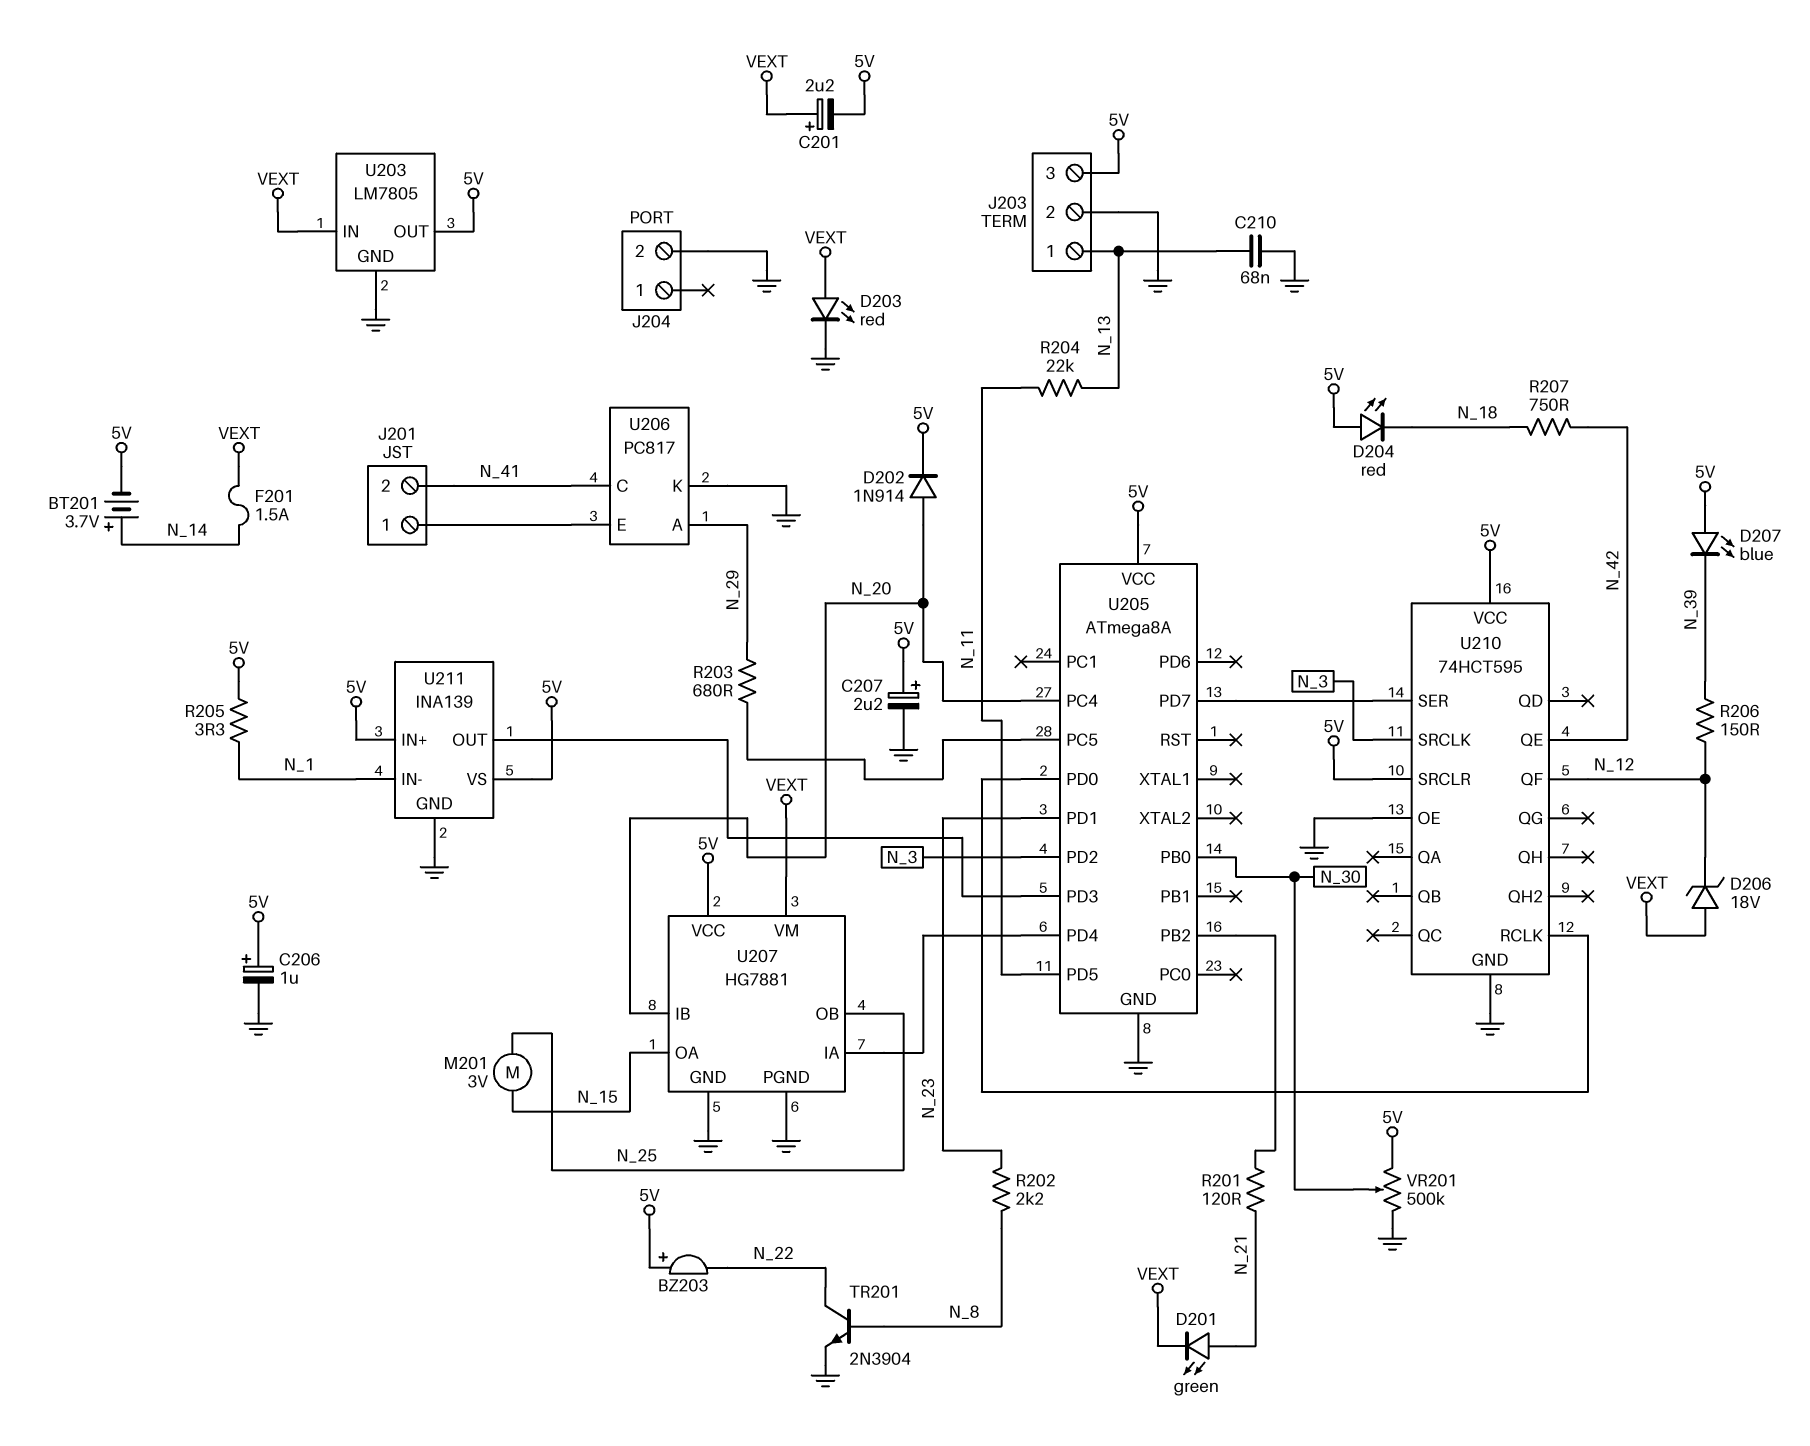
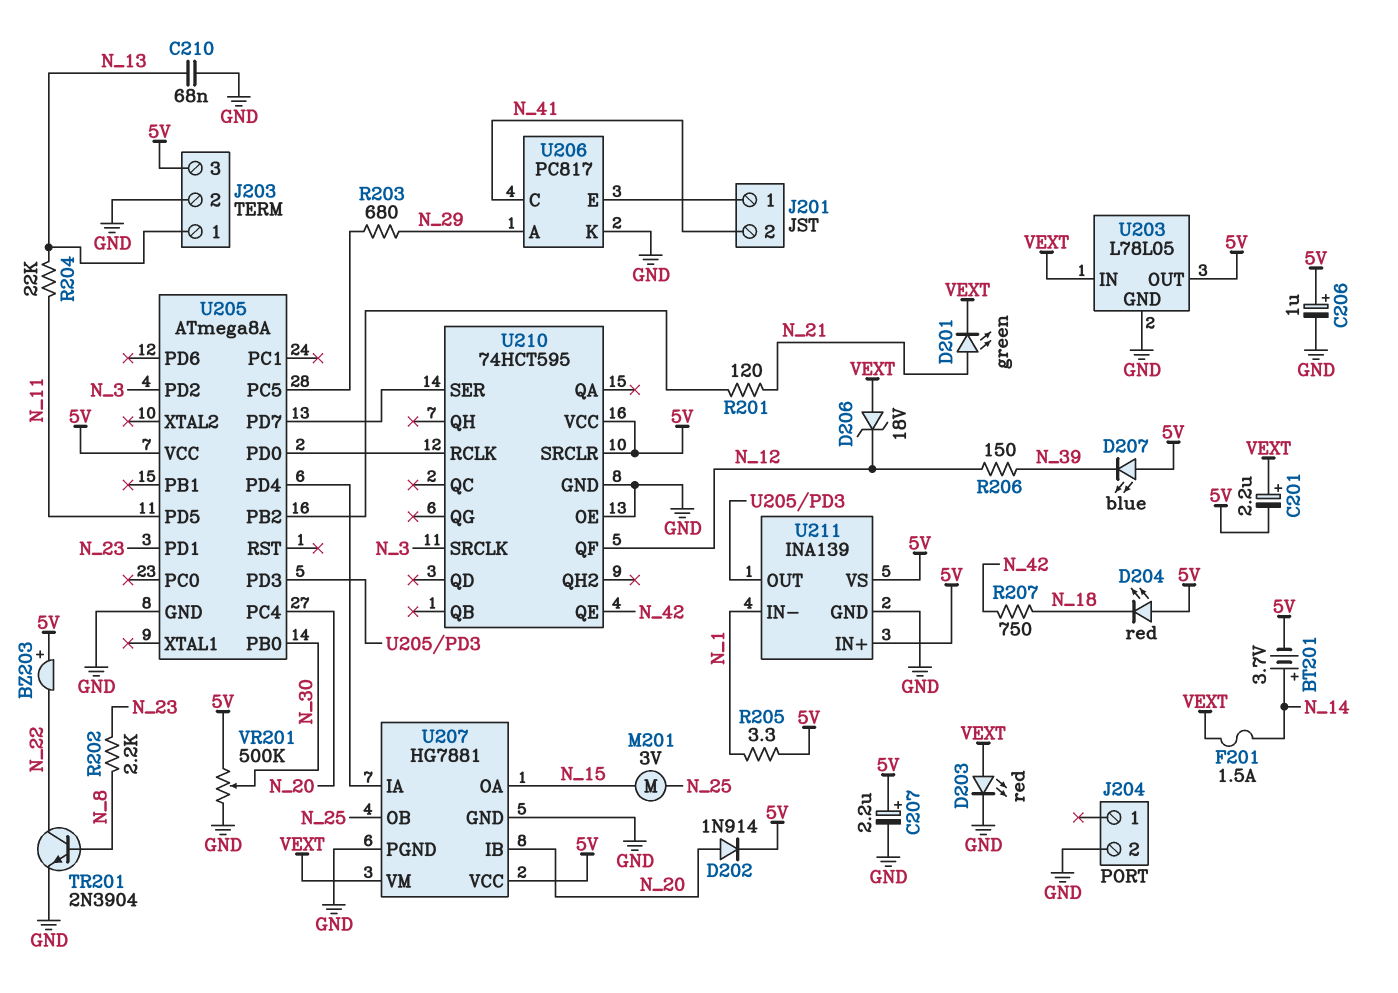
U203: LM7805 -> L78L05

